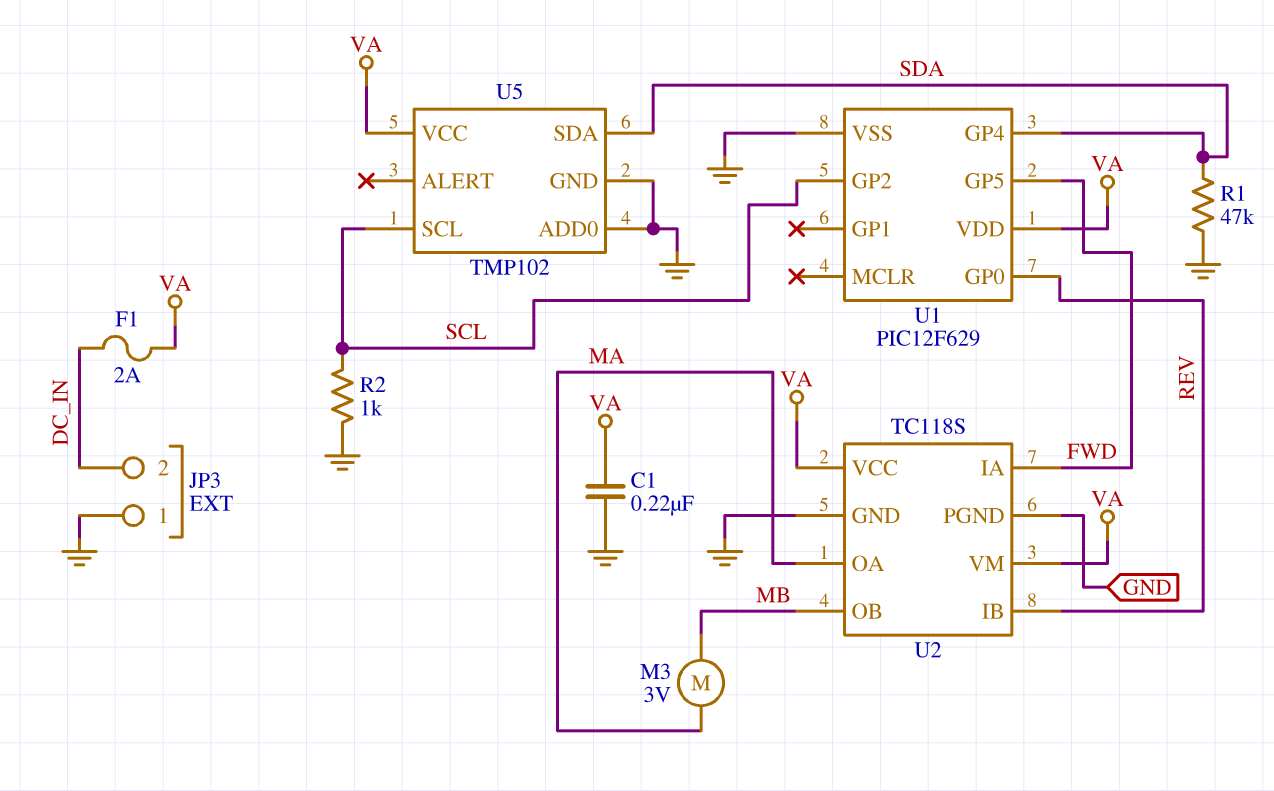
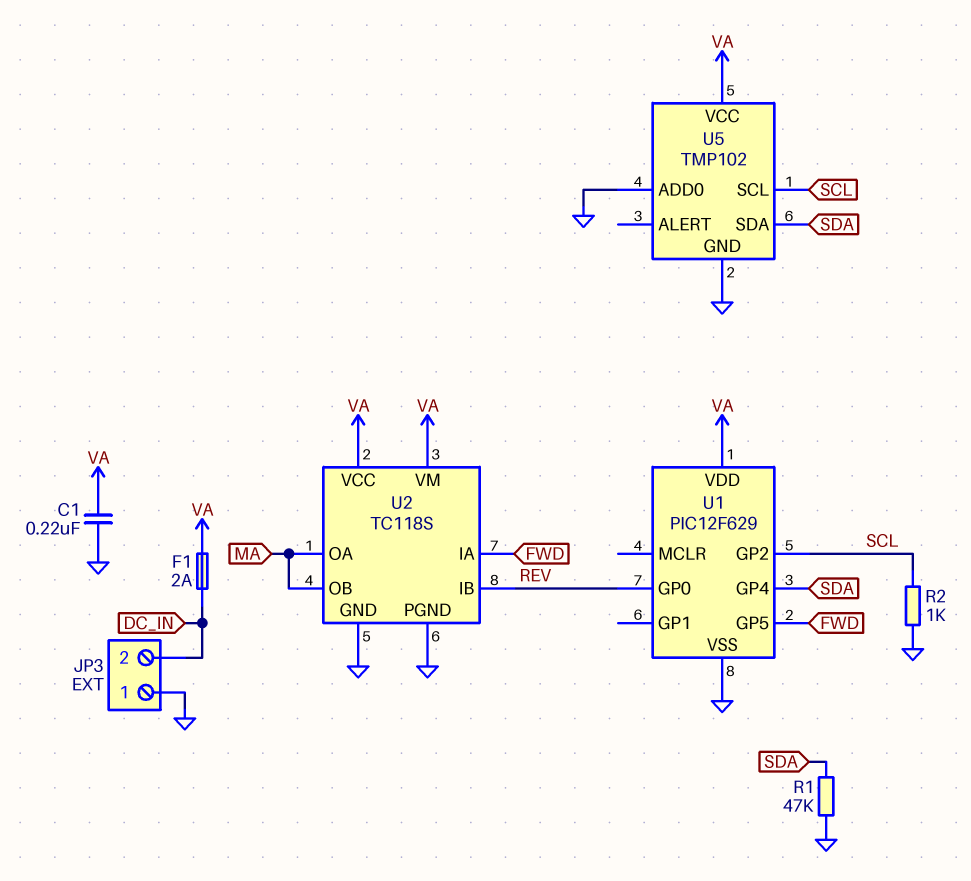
M3: motor 3V (MA, MB) -> none
U2 pin OB: MB -> MA

